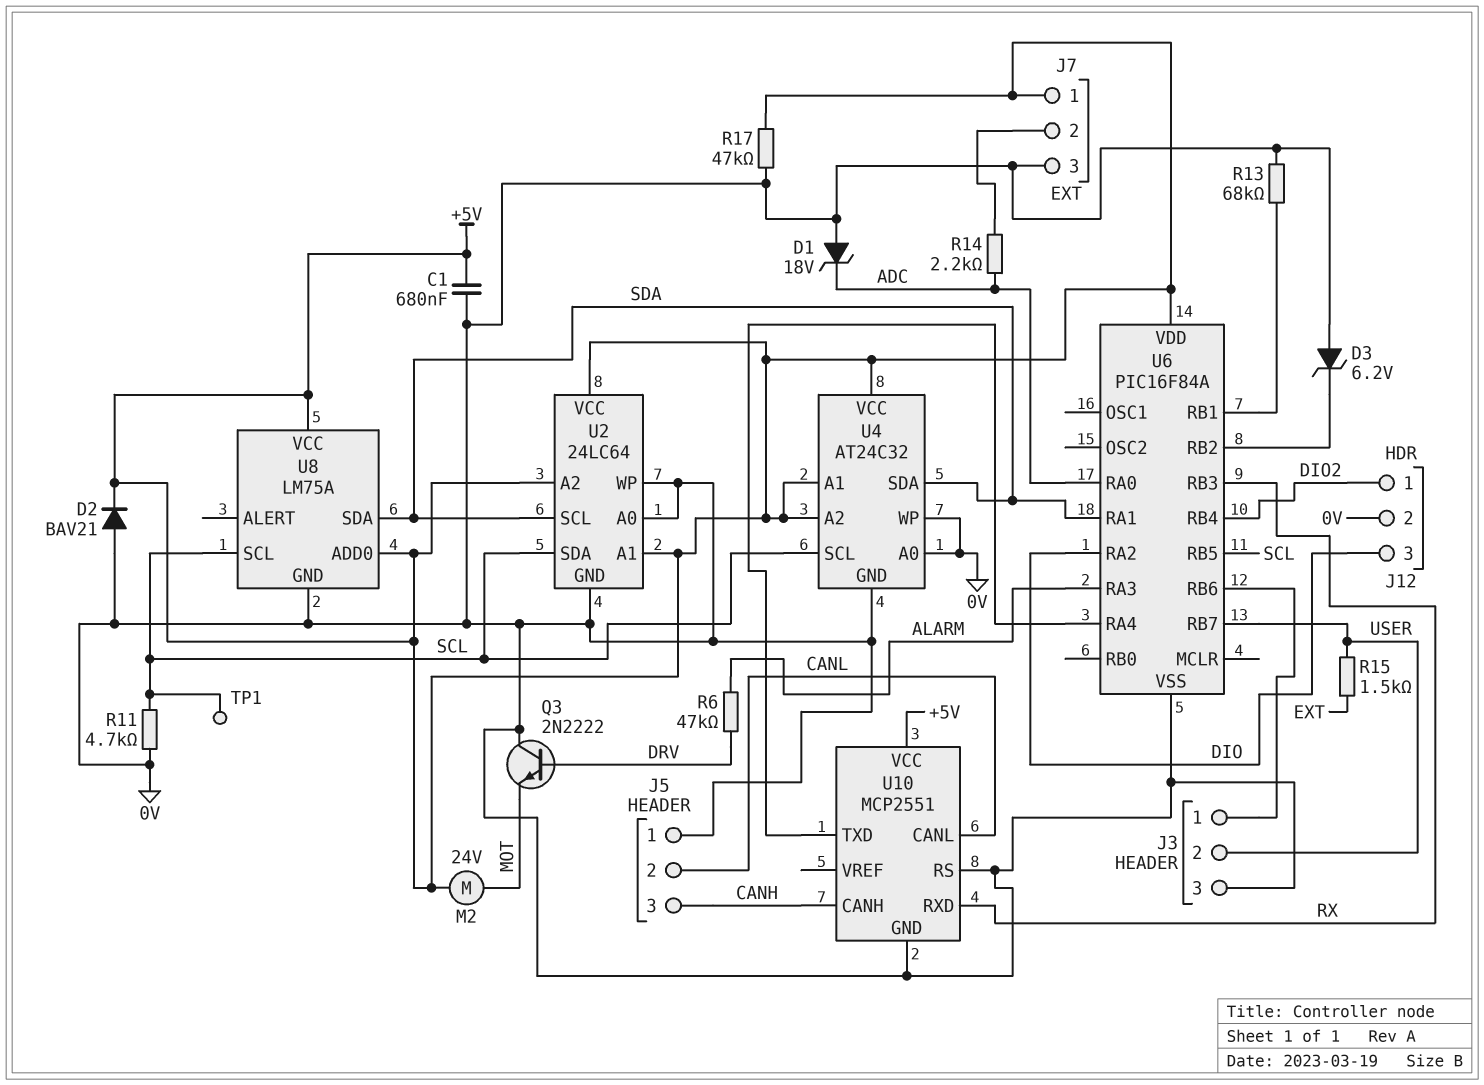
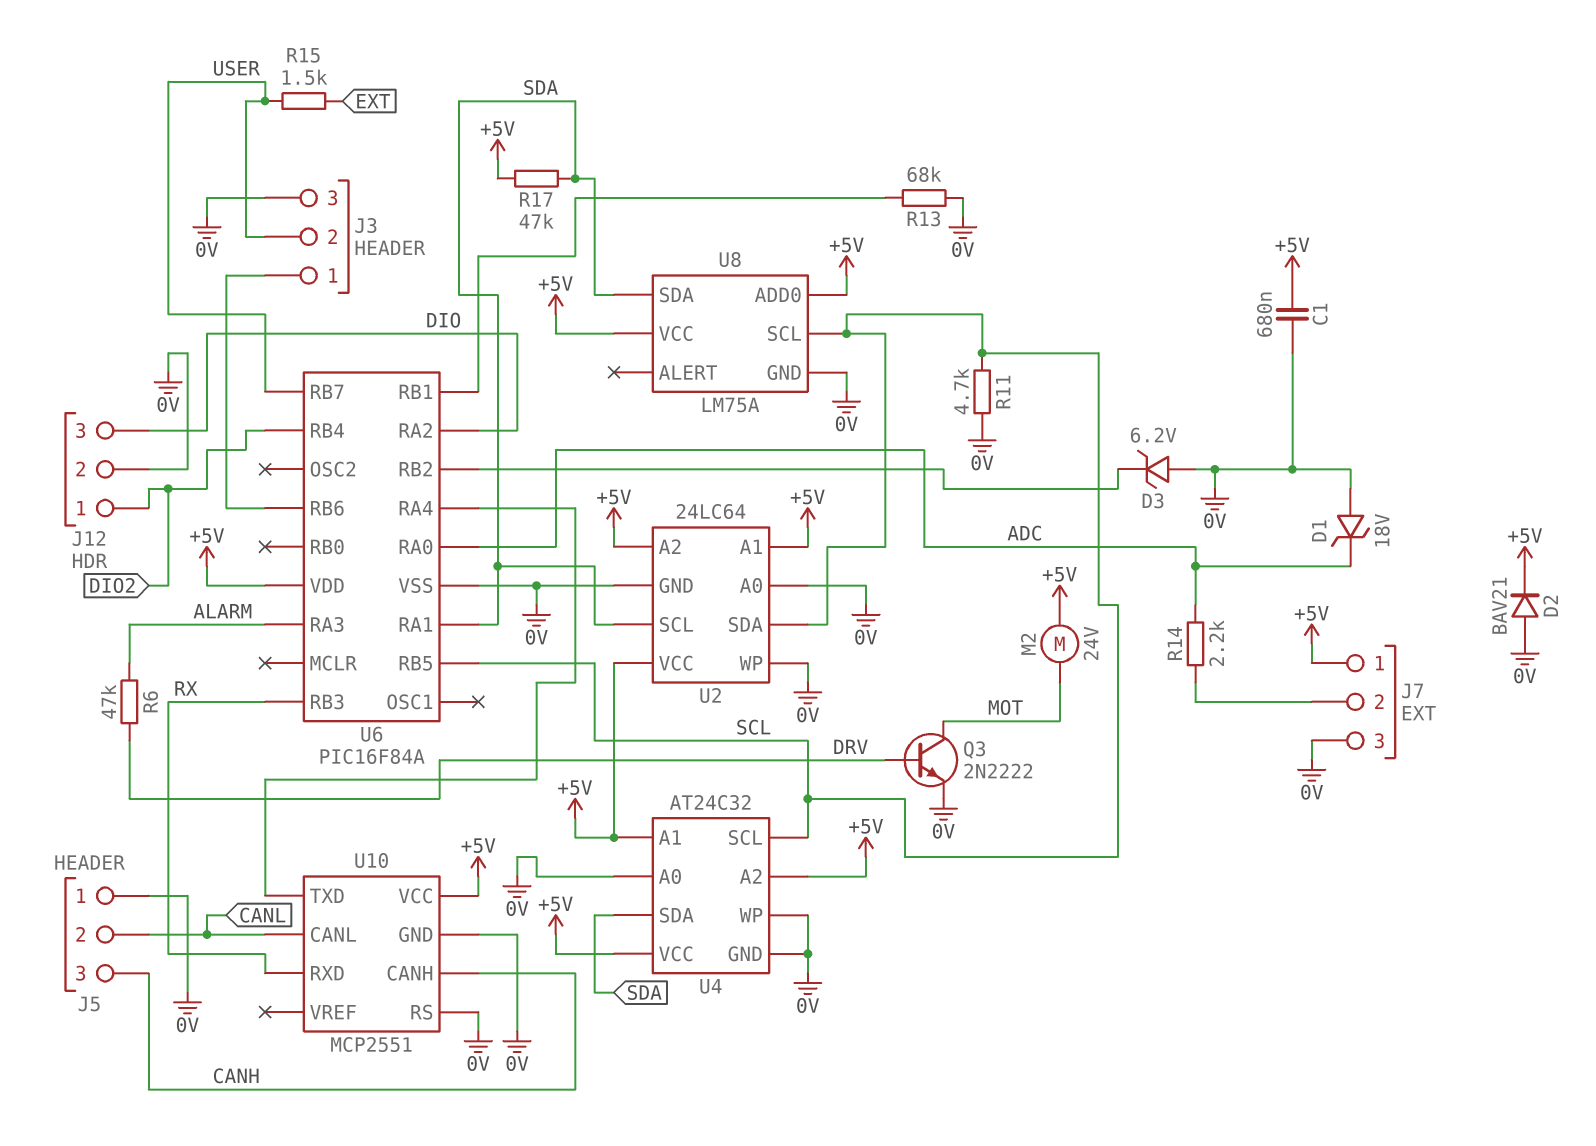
Q3: NPN 2N2222 (B DRV, C 0V, E MOT) -> NPN 2N2222 (B DRV, C MOT, E 0V)
R17: 47k (+5V, 0V) -> 47k (+5V, SDA)
TP1: test point (SCL) -> none

